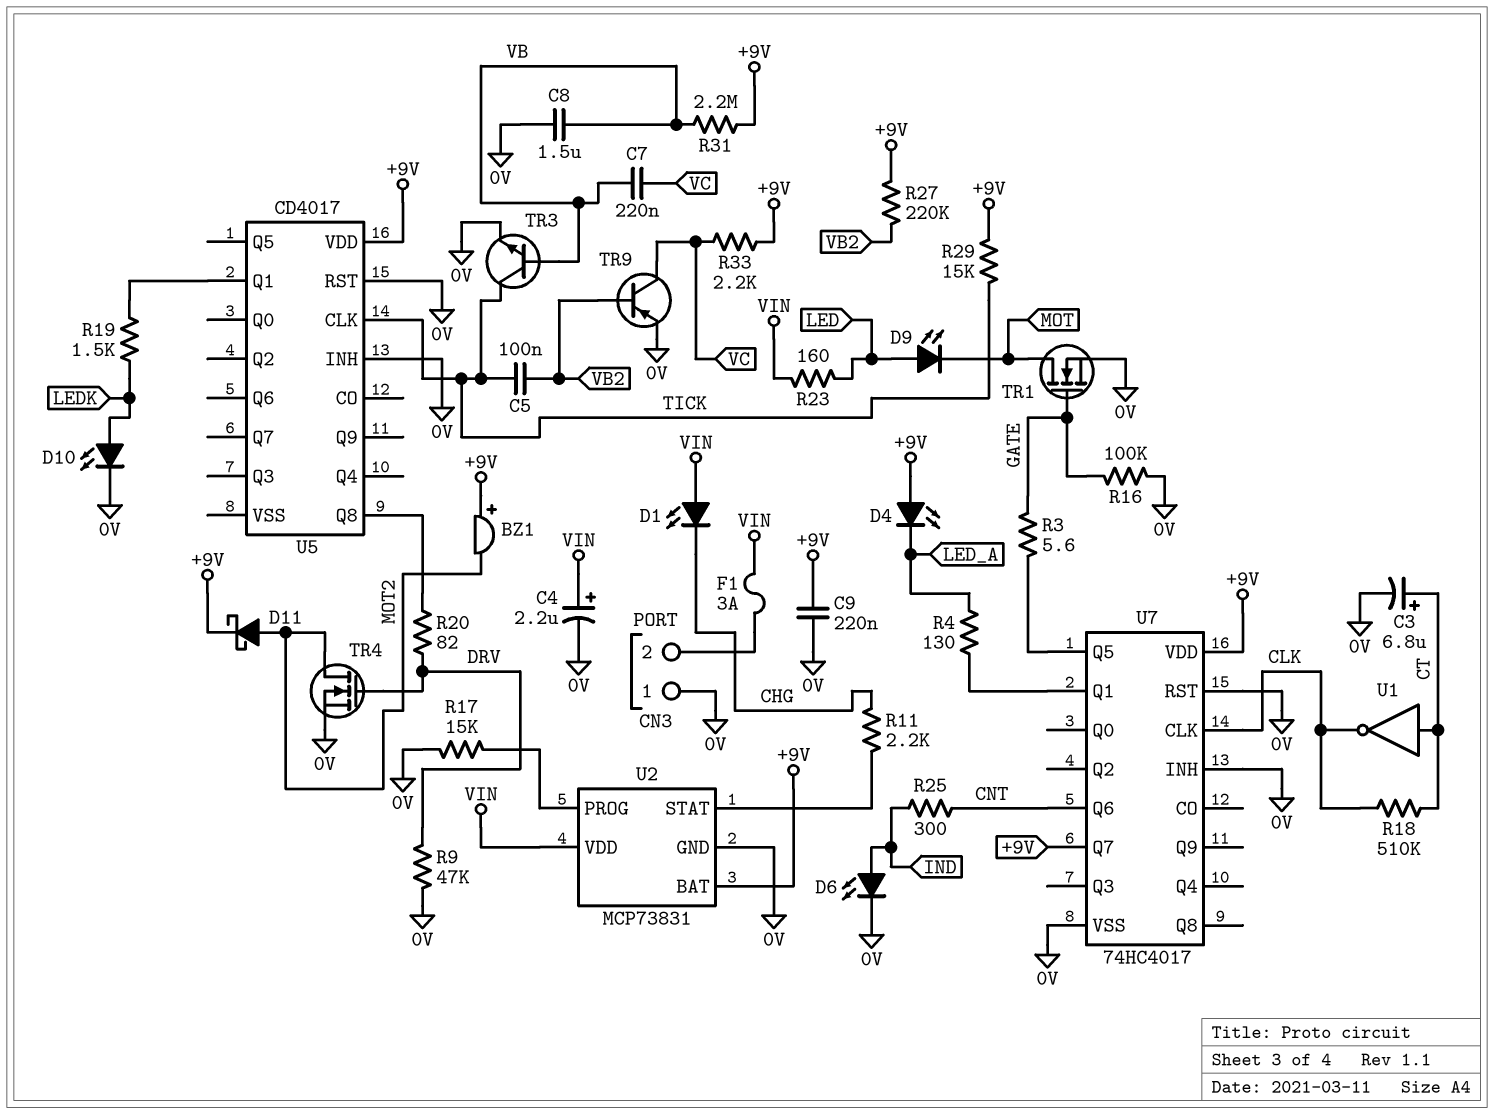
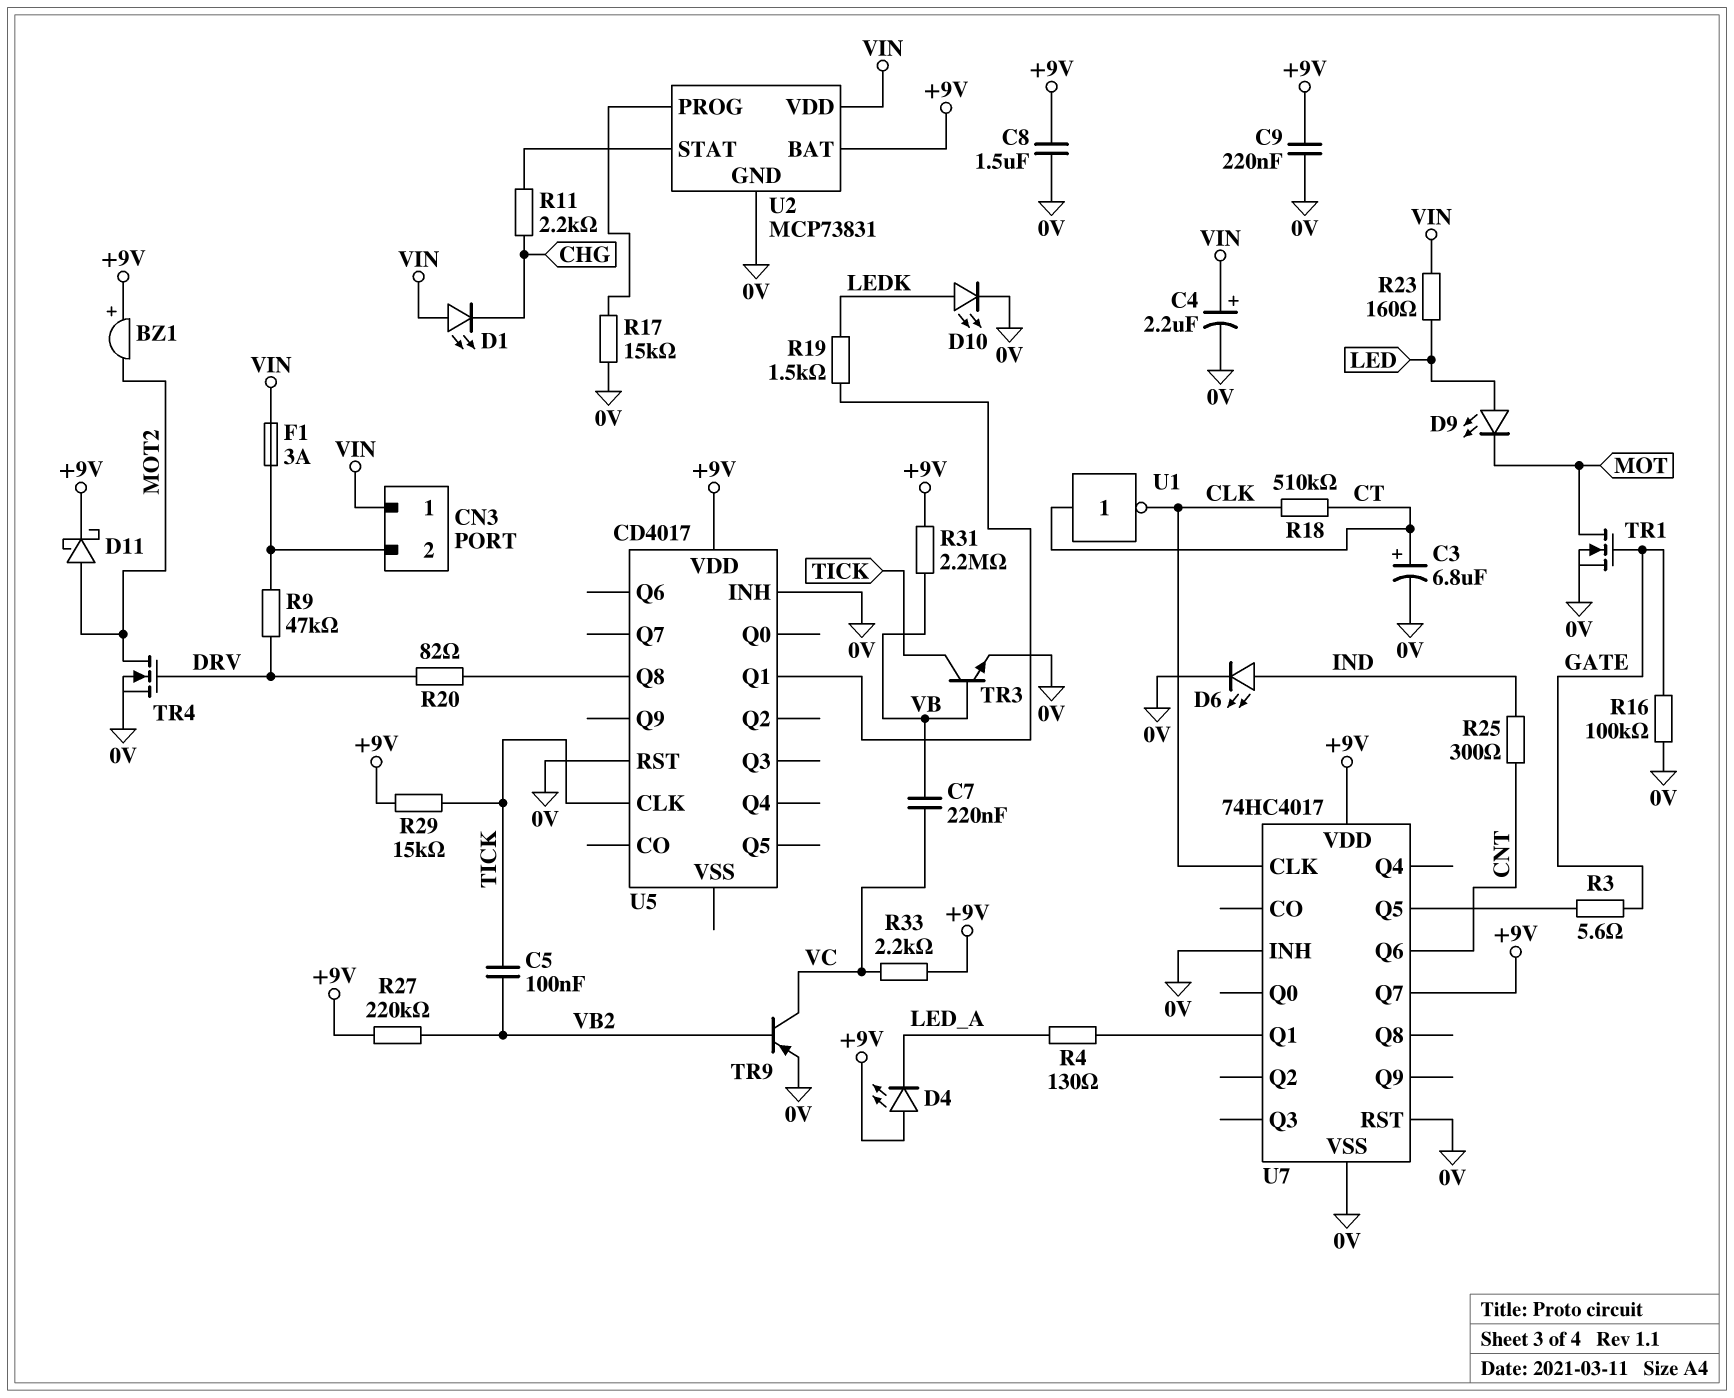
C8: 1.5uF (0V, VB) -> 1.5uF (+9V, 0V)
CN3 pin 1: 0V -> VIN
R9: 47k (0V, DRV) -> 47k (CN3/2, DRV)

